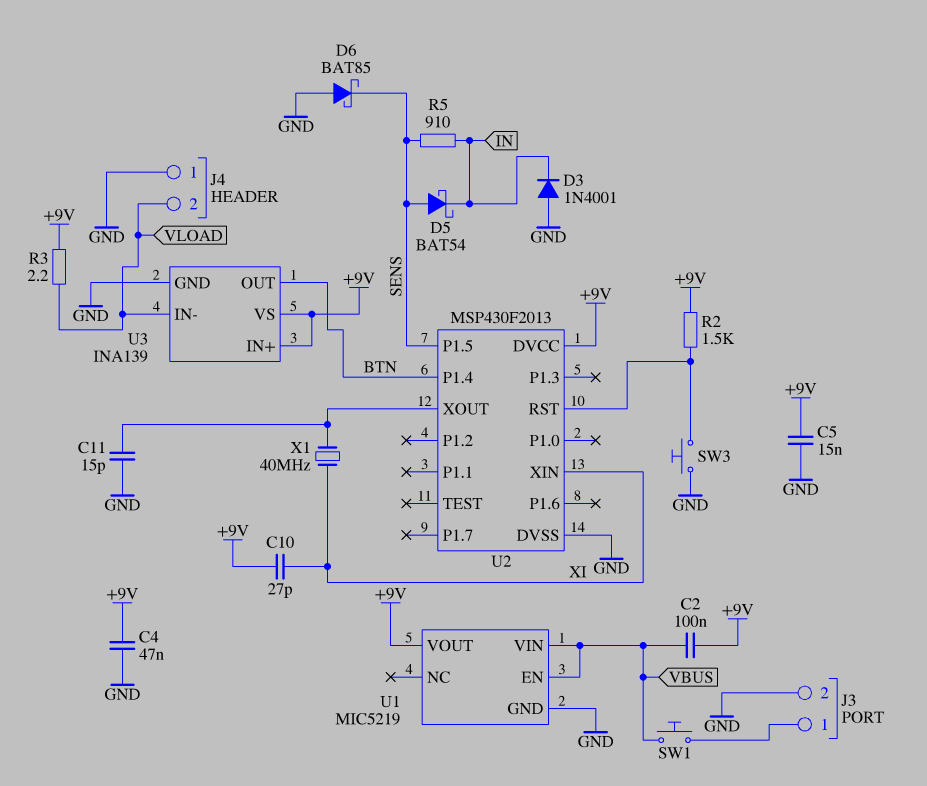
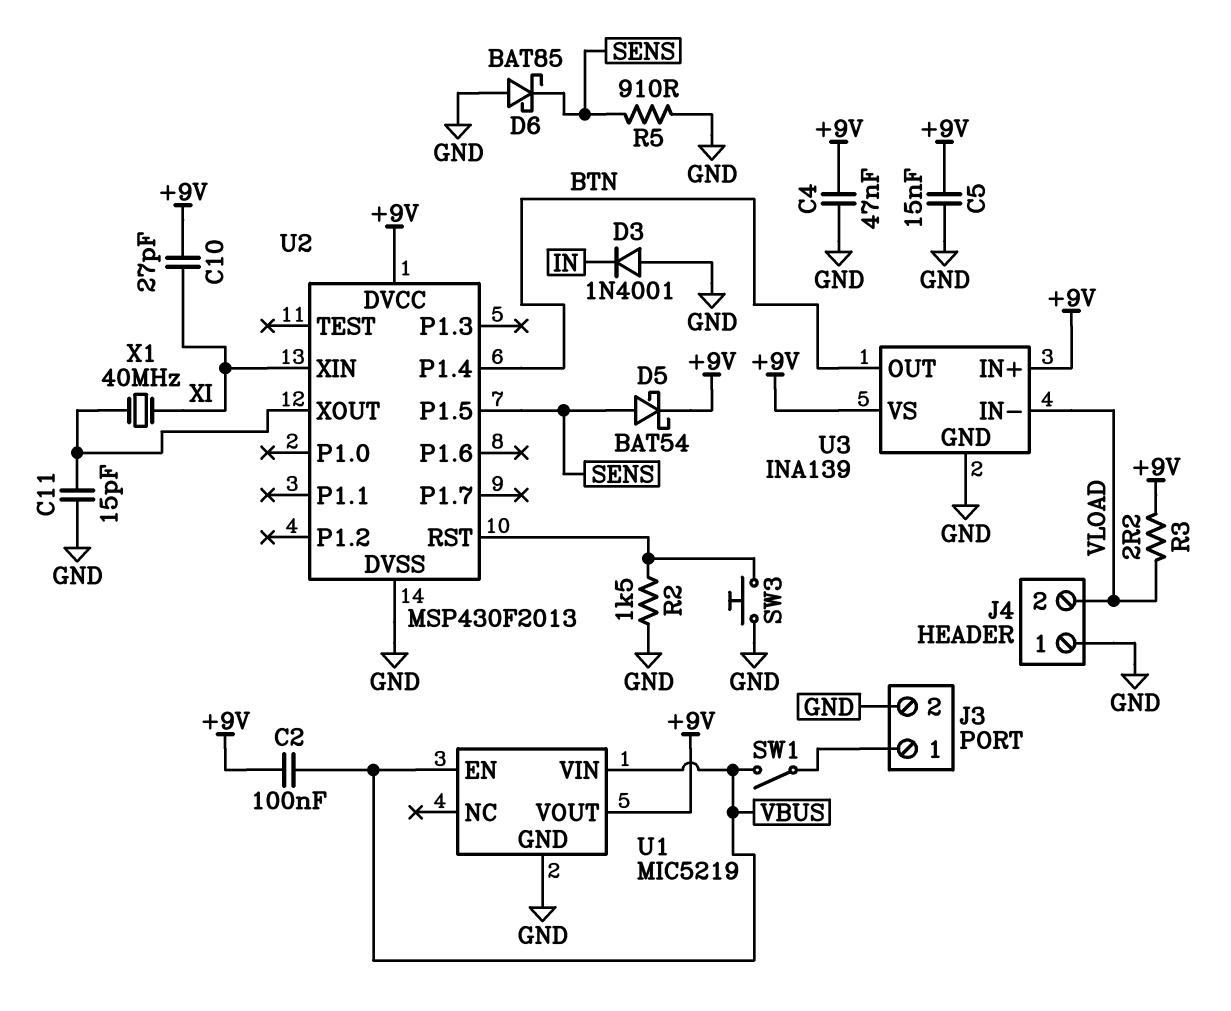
D5: schottky BAT54 (A SENS, K IN) -> schottky BAT54 (A SENS, K +9V)
R2: 1.5k (+9V, U2/RST) -> 1.5k (GND, U2/RST)
R5: 910 (IN, SENS) -> 910 (GND, SENS)
SW1: button (J3/1, VBUS) -> switch (J3/1, VBUS)

